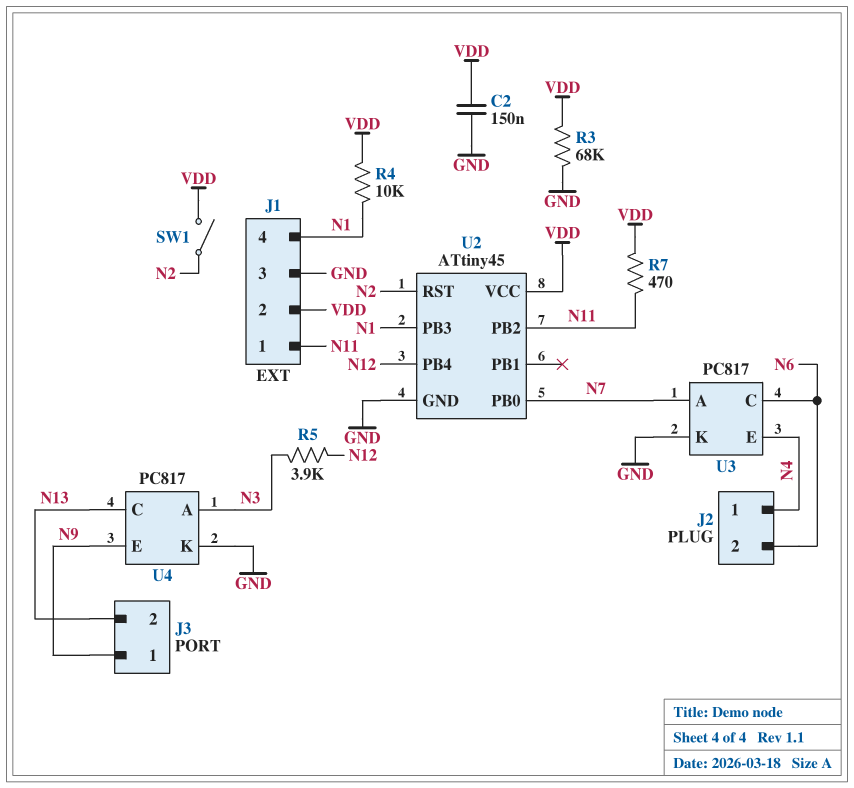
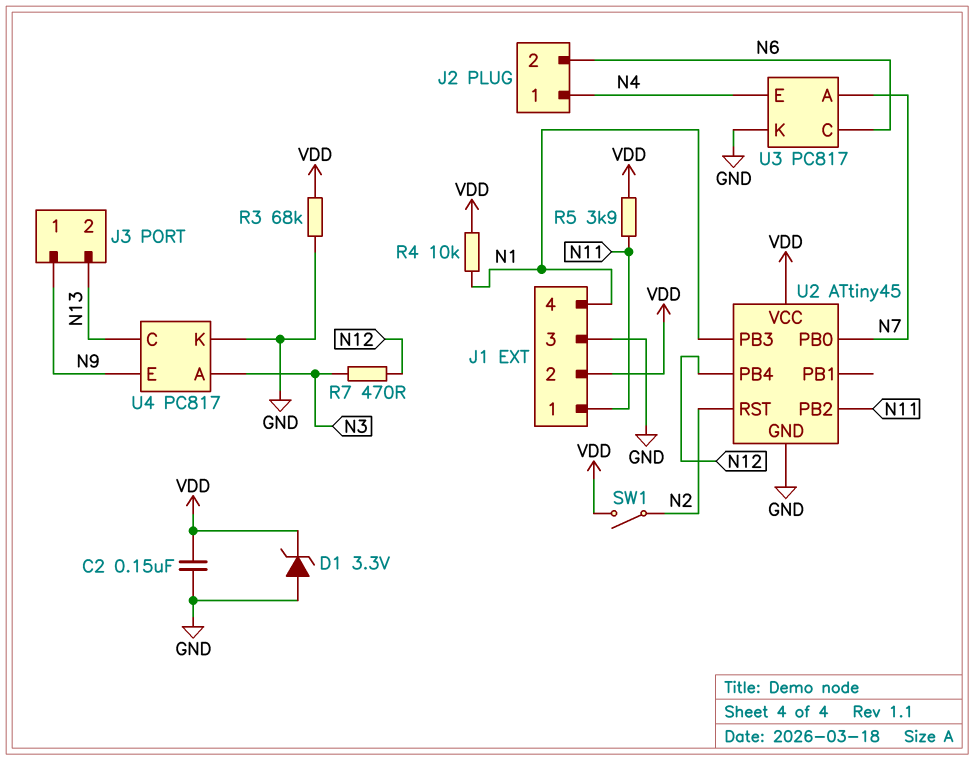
D1: none -> zener 3.3V (A GND, K VDD)
R5: 3.9k (N3, N12) -> 3.9k (N11, VDD)
R7: 470 (N11, VDD) -> 470 (N3, N12)

